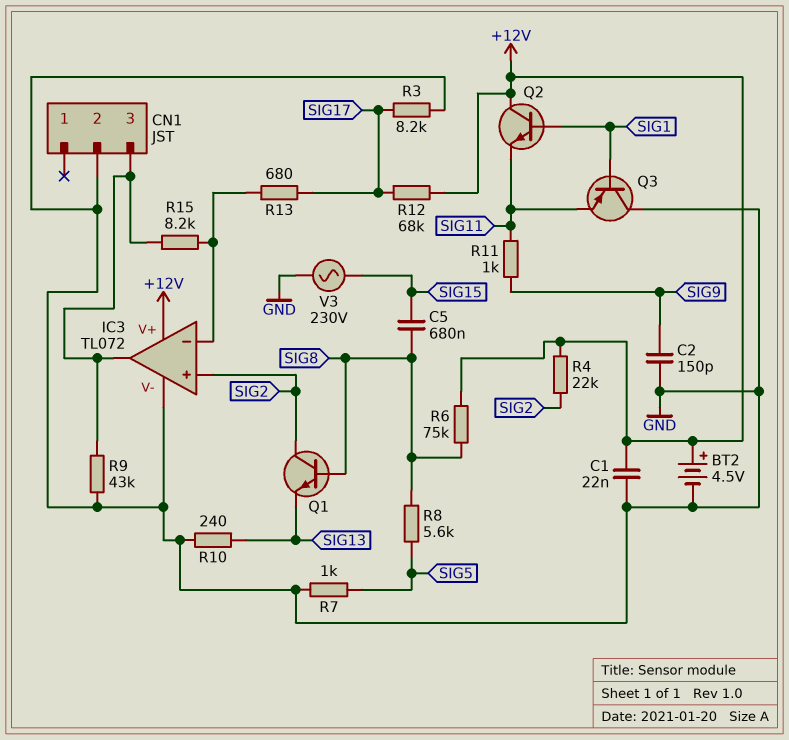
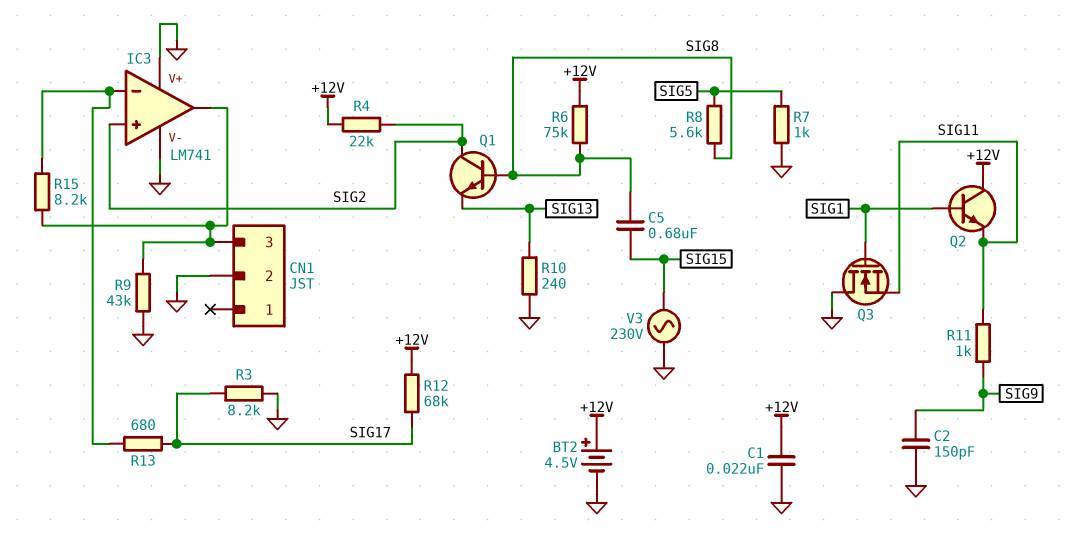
IC3: TL072 -> LM741
IC3 pin V+: +12V -> GND
Q3: PNP (B SIG1, C GND, E SIG11) -> NMOS (G SIG1, D GND, S SIG11)

